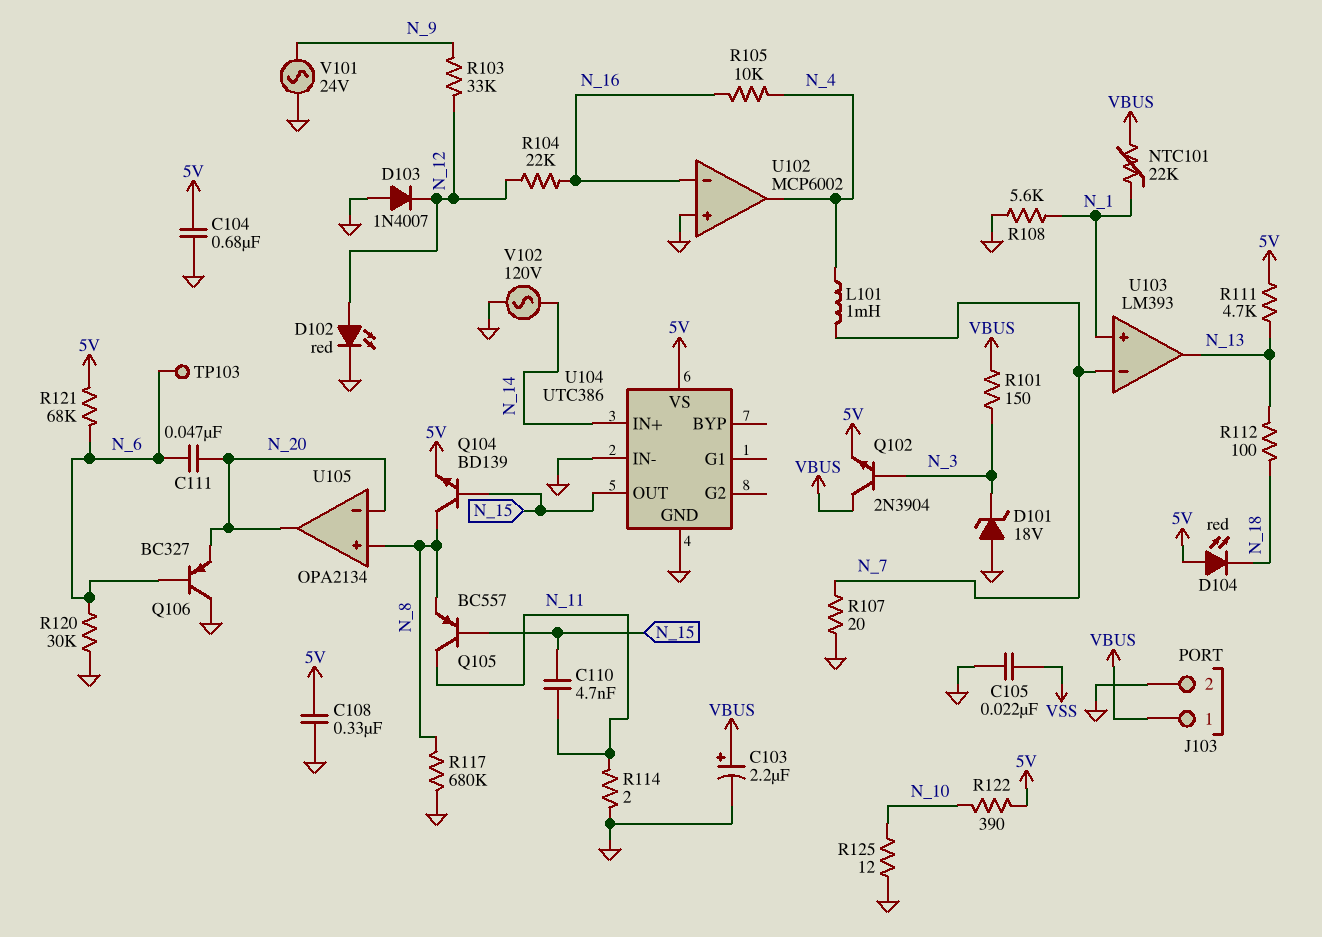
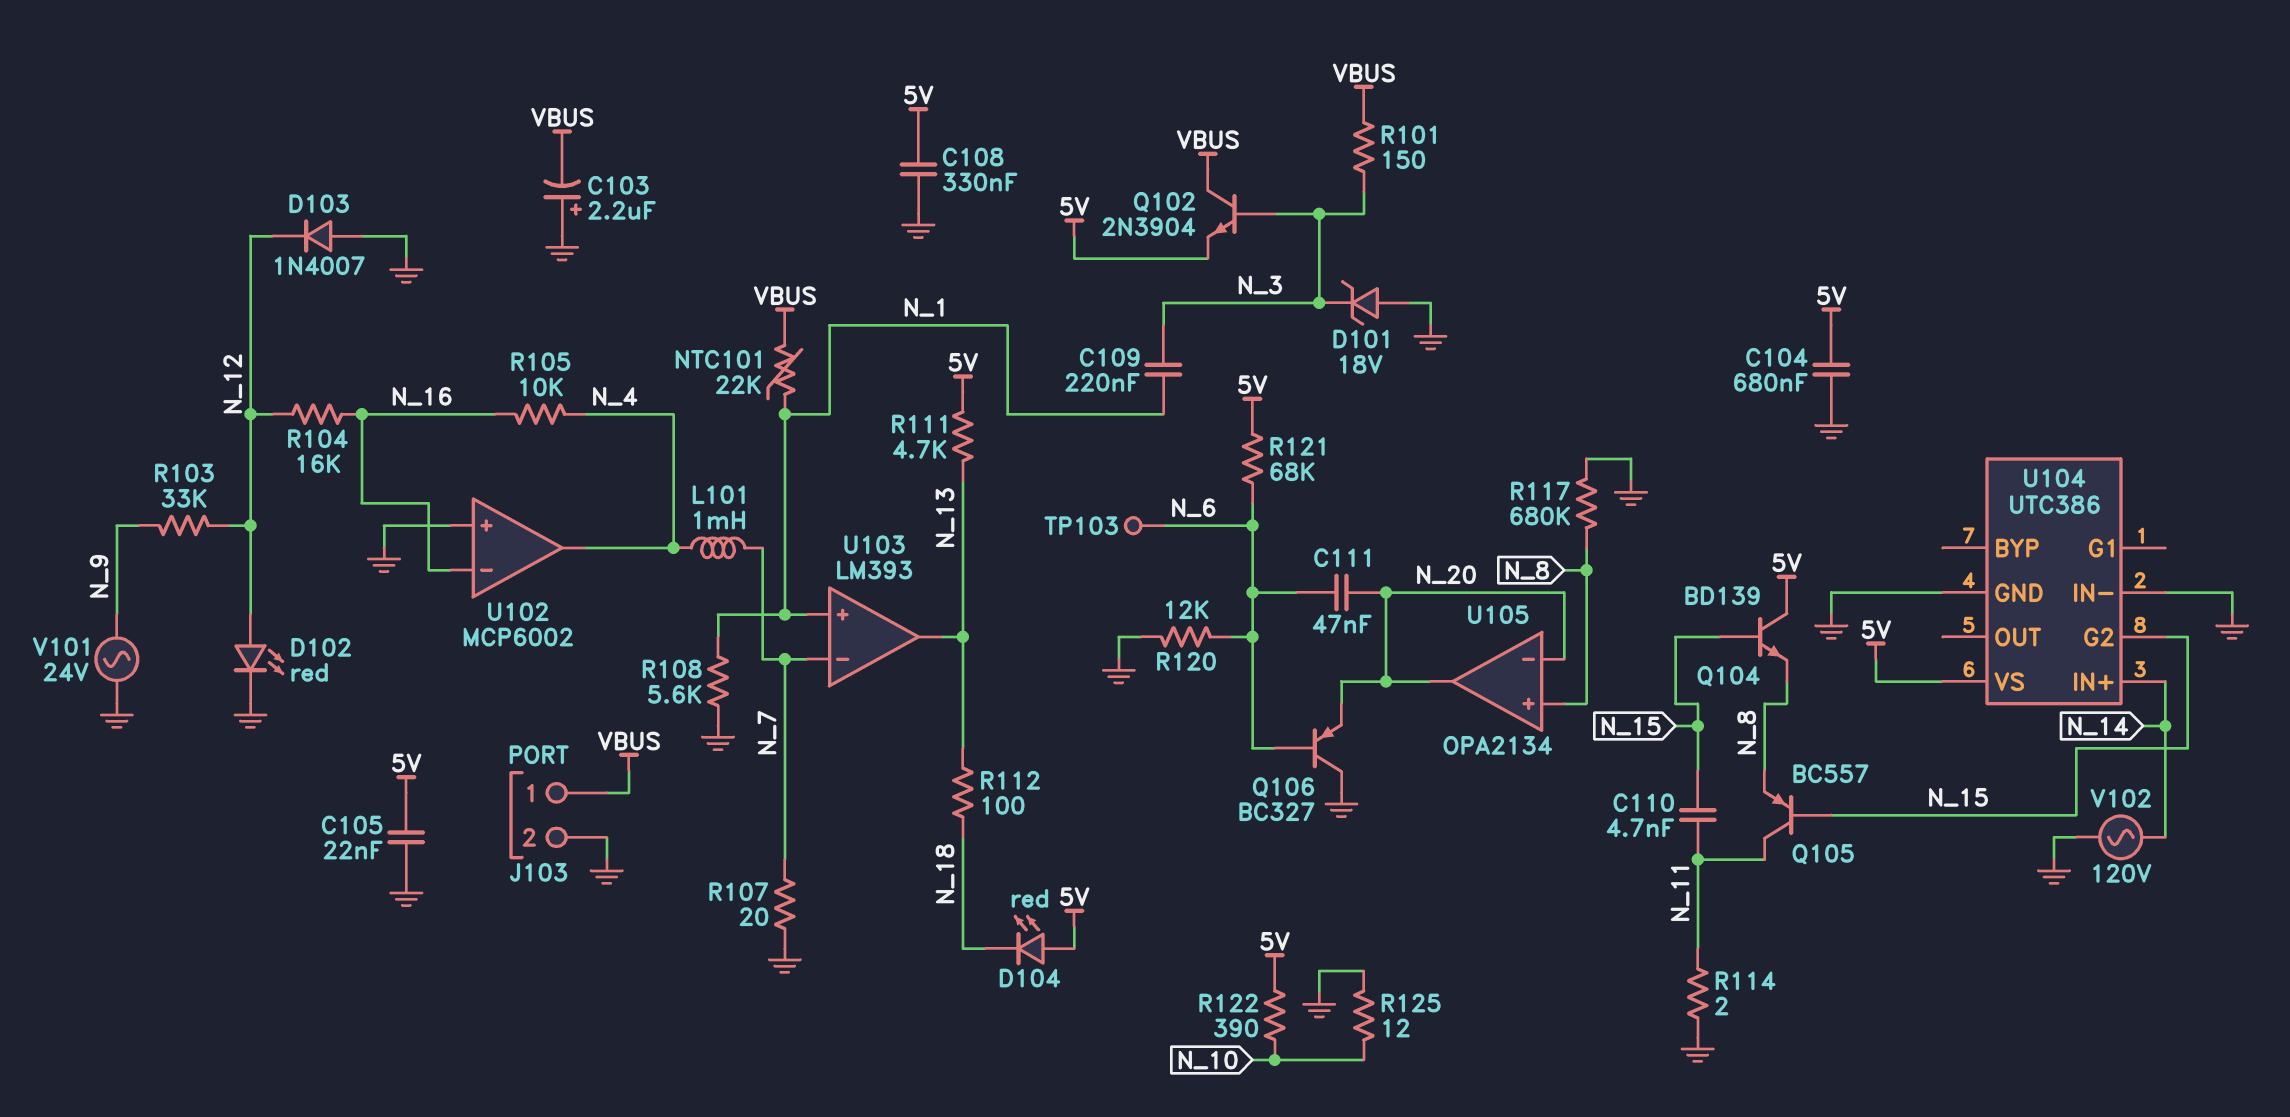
C103: 2.2uF (plus VBUS, minus GND) -> 2.2uF (plus GND, minus VBUS)
C105: 22nF (GND, VSS) -> 22nF (5V, GND)
C109: none -> 220nF (N_1, N_3)
Q104: NPN BD139 (B N_15, C N_8, E 5V) -> NPN BD139 (B N_15, C 5V, E N_8)
R104: 22k (N_12, N_16) -> 16k (N_12, N_16)
R120: 30k (GND, N_6) -> 12k (GND, N_6)
U104 pin G2: none -> N_15
U104 pin OUT: N_15 -> none

